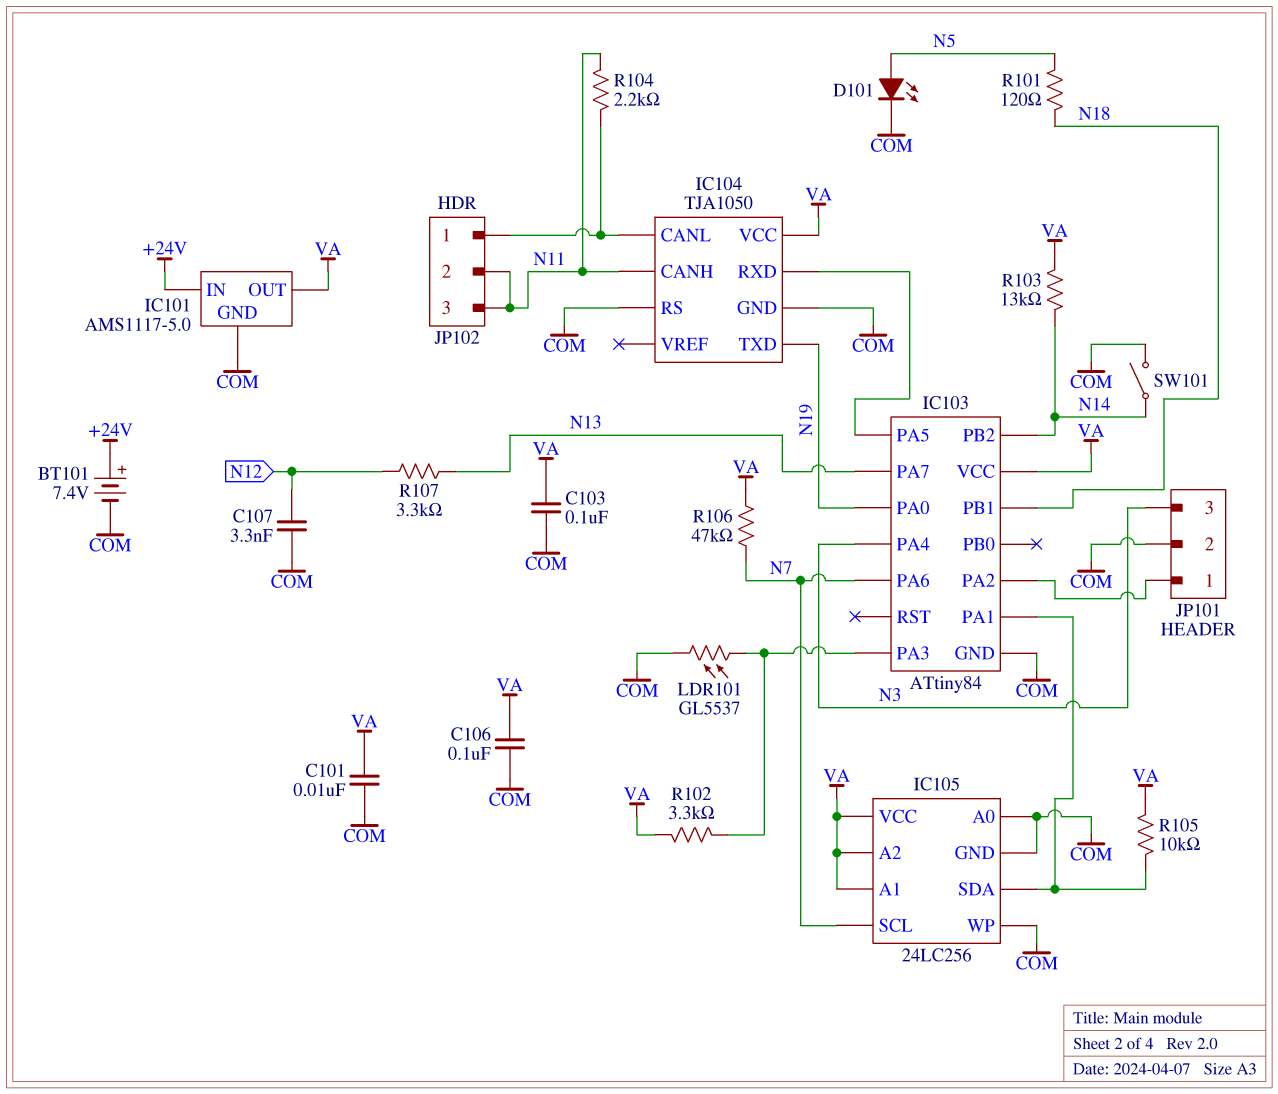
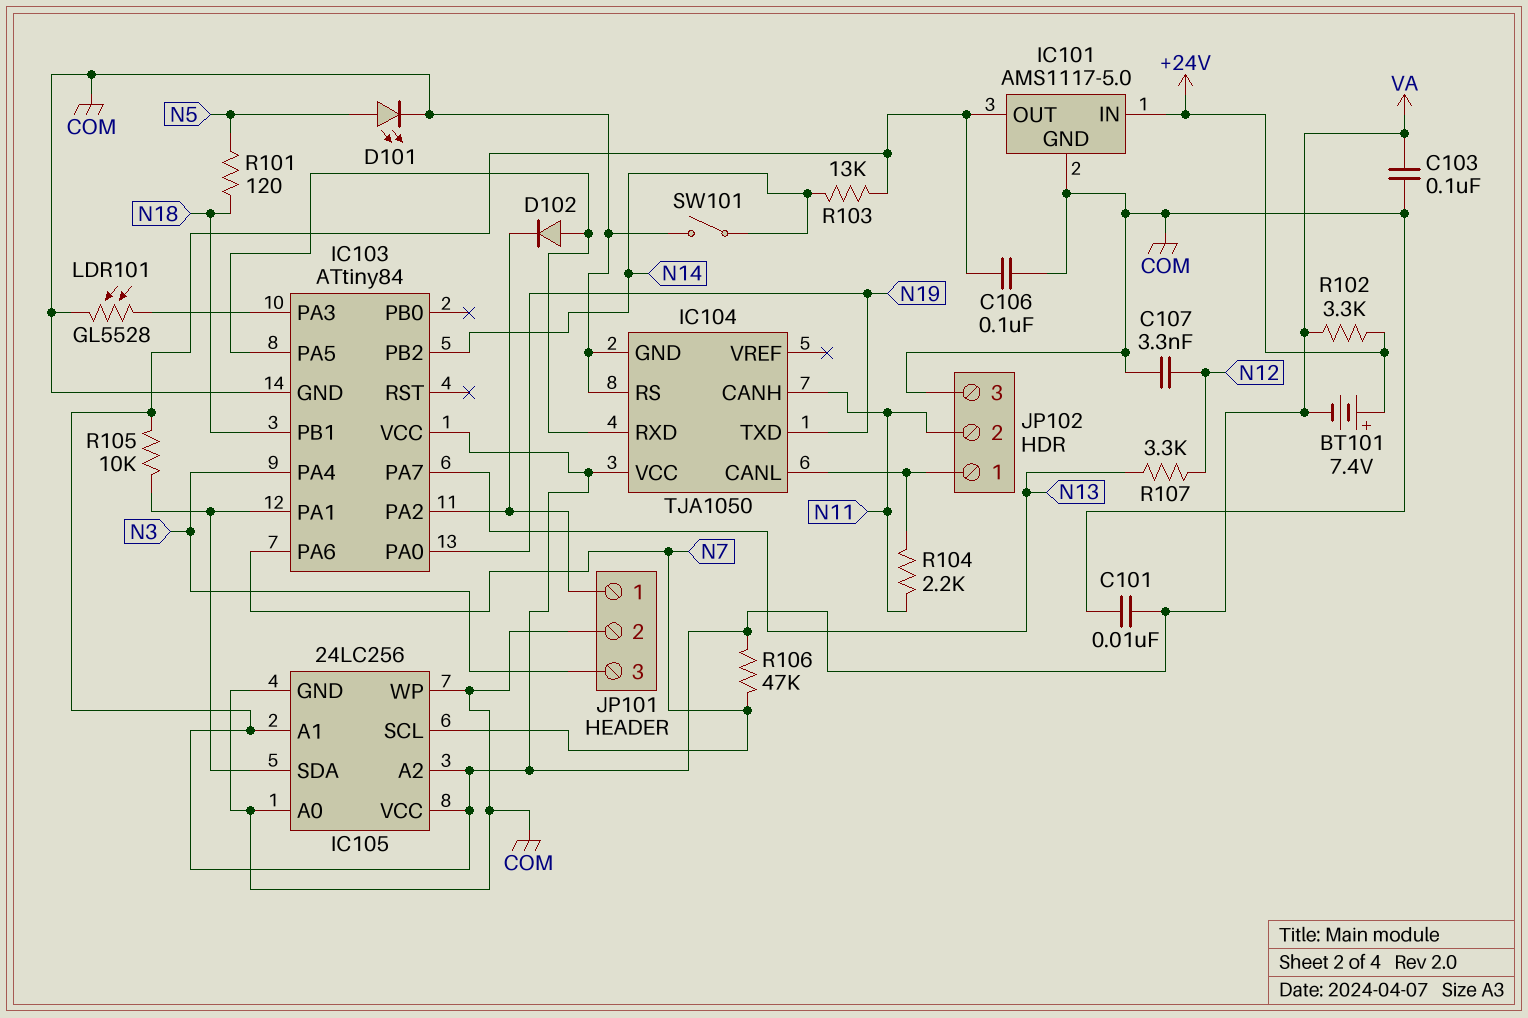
BT101: 7.4V (plus +24V, minus COM) -> 7.4V (plus +24V, minus VA)
D102: none -> diode (A IC103/PA5, K IC103/PA2)
JP102 pin 3: N11 -> COM
LDR101: GL5537 (COM, IC103/PA3) -> GL5528 (COM, IC103/PA3)
R102: 3.3k (IC103/PA3, VA) -> 3.3k (+24V, VA)

